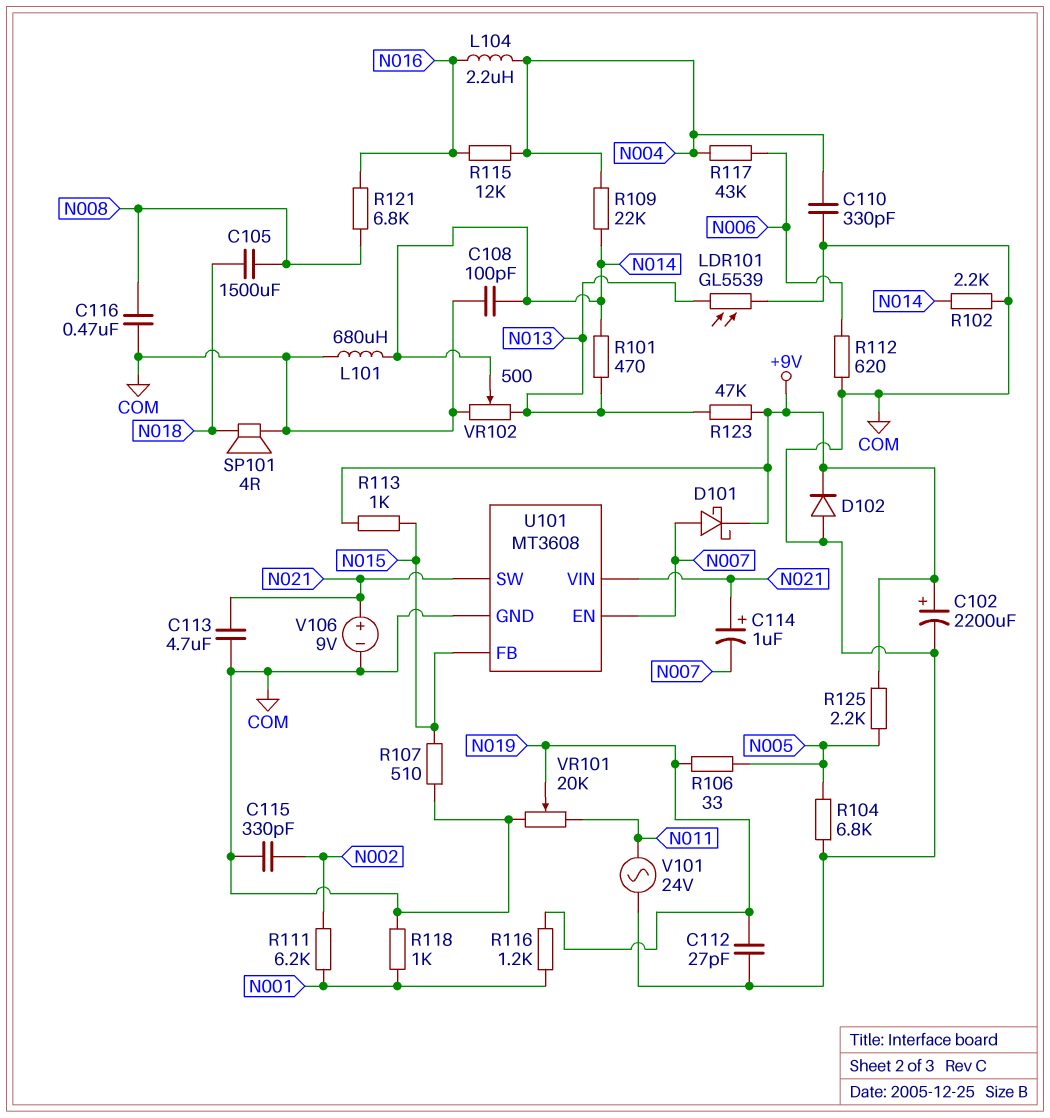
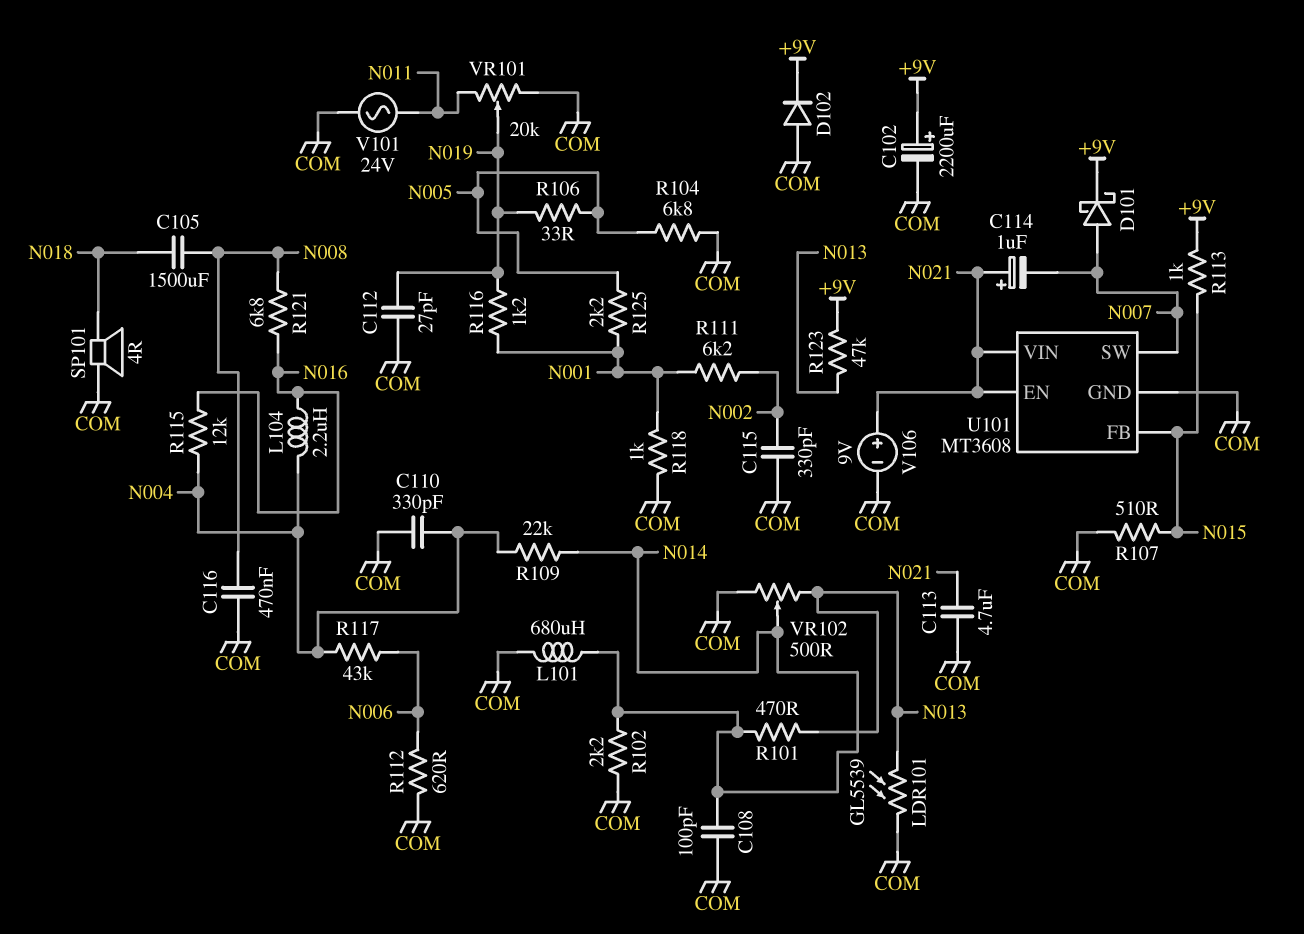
R125: 2.2k (+9V, N005) -> 2.2k (N001, N005)
U101 pin EN: N007 -> N021
U101 pin SW: N021 -> N007

